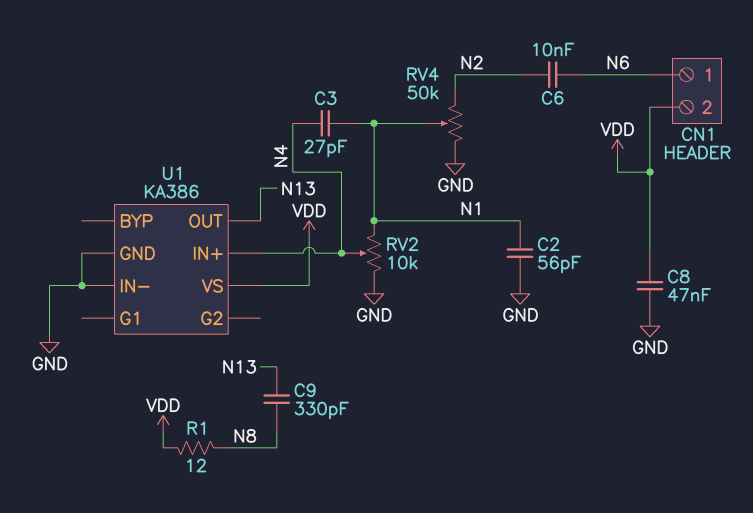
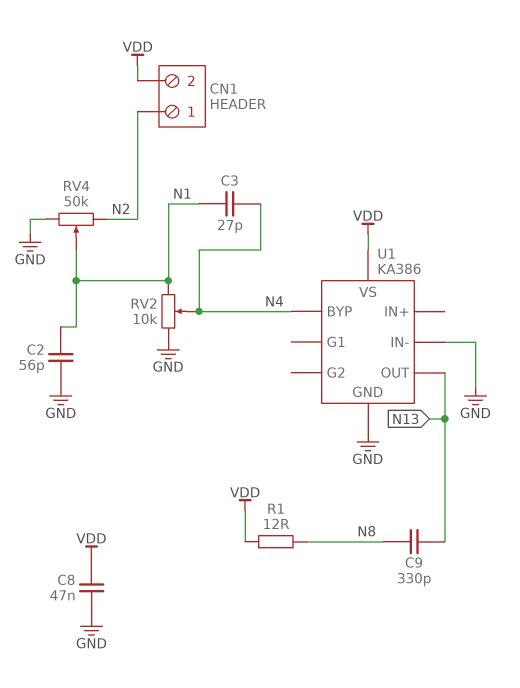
C6: 10nF (N2, N6) -> none
CN1 pin 1: N6 -> N2
U1 pin BYP: none -> N4
U1 pin IN+: N4 -> none

